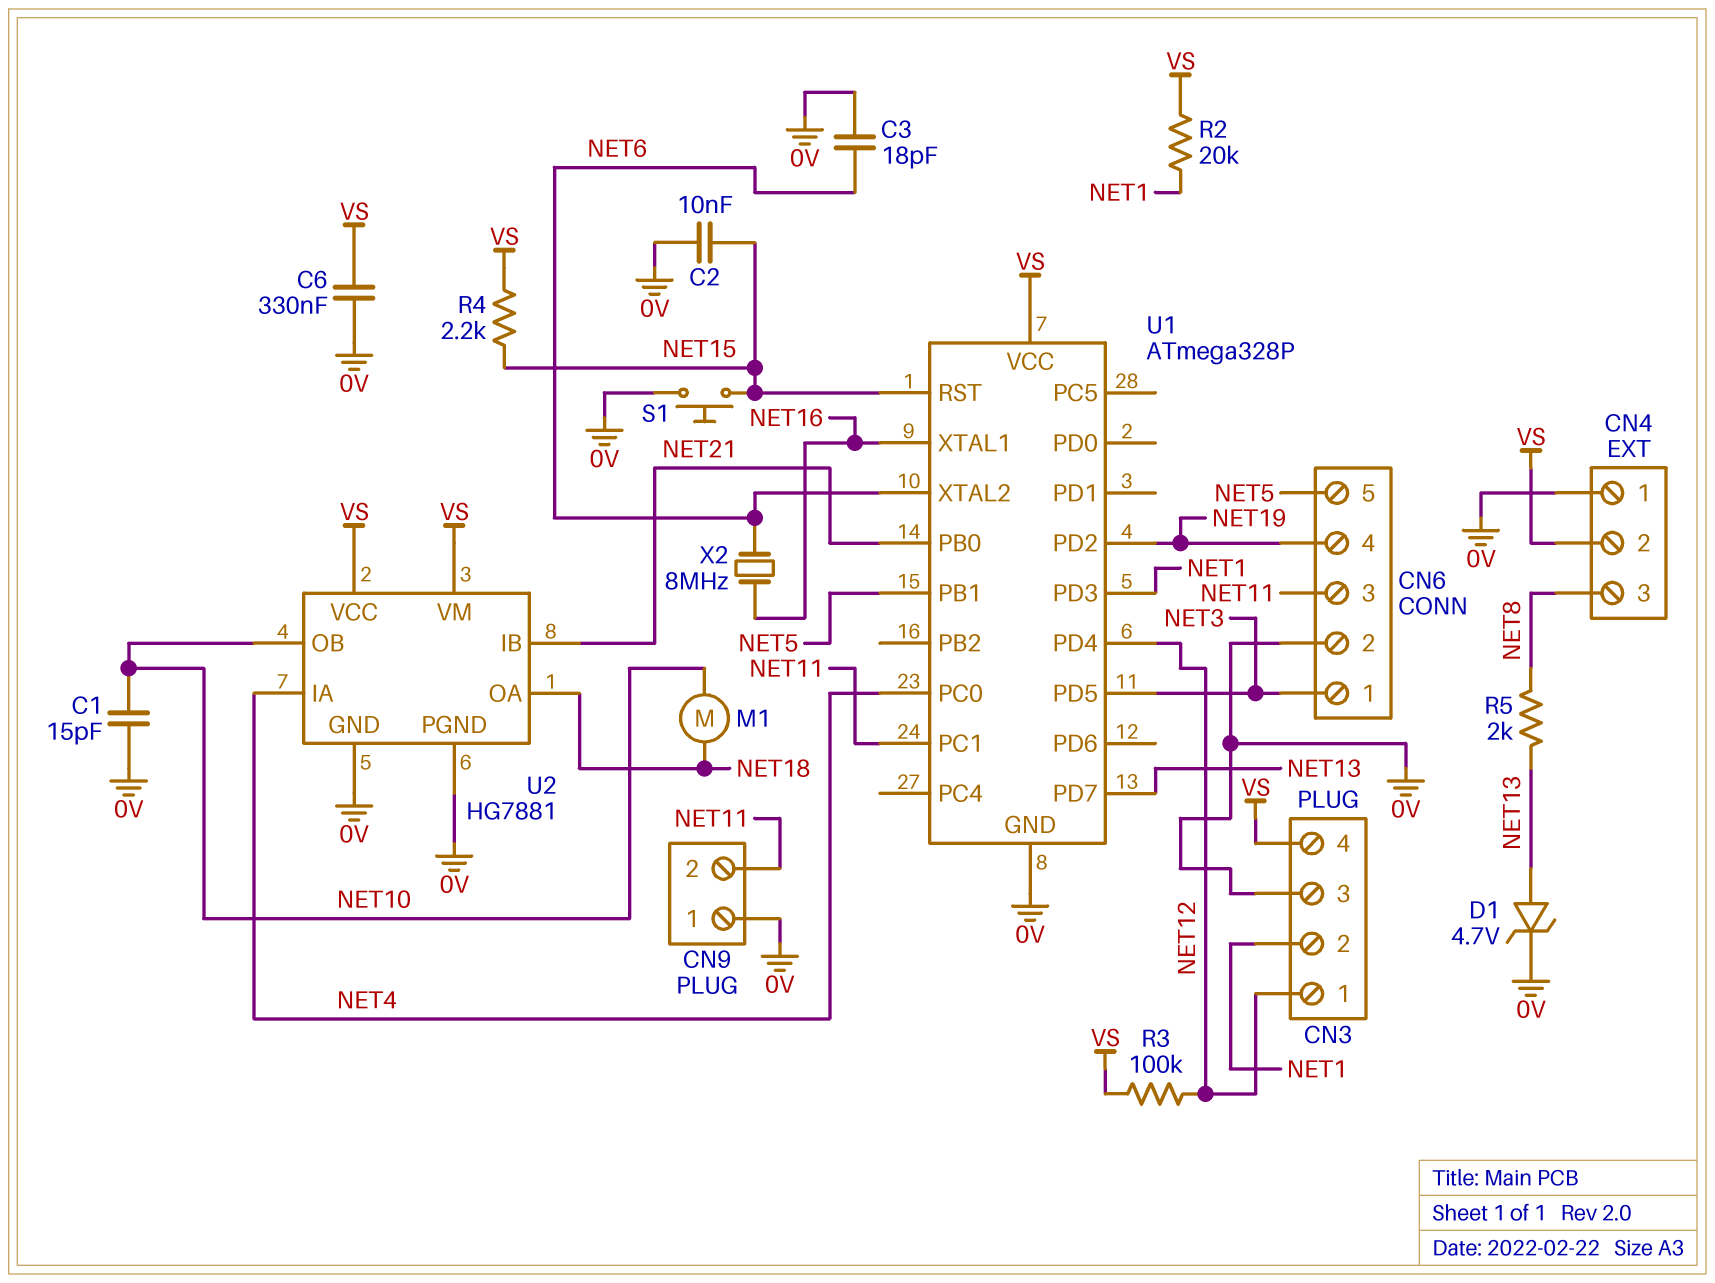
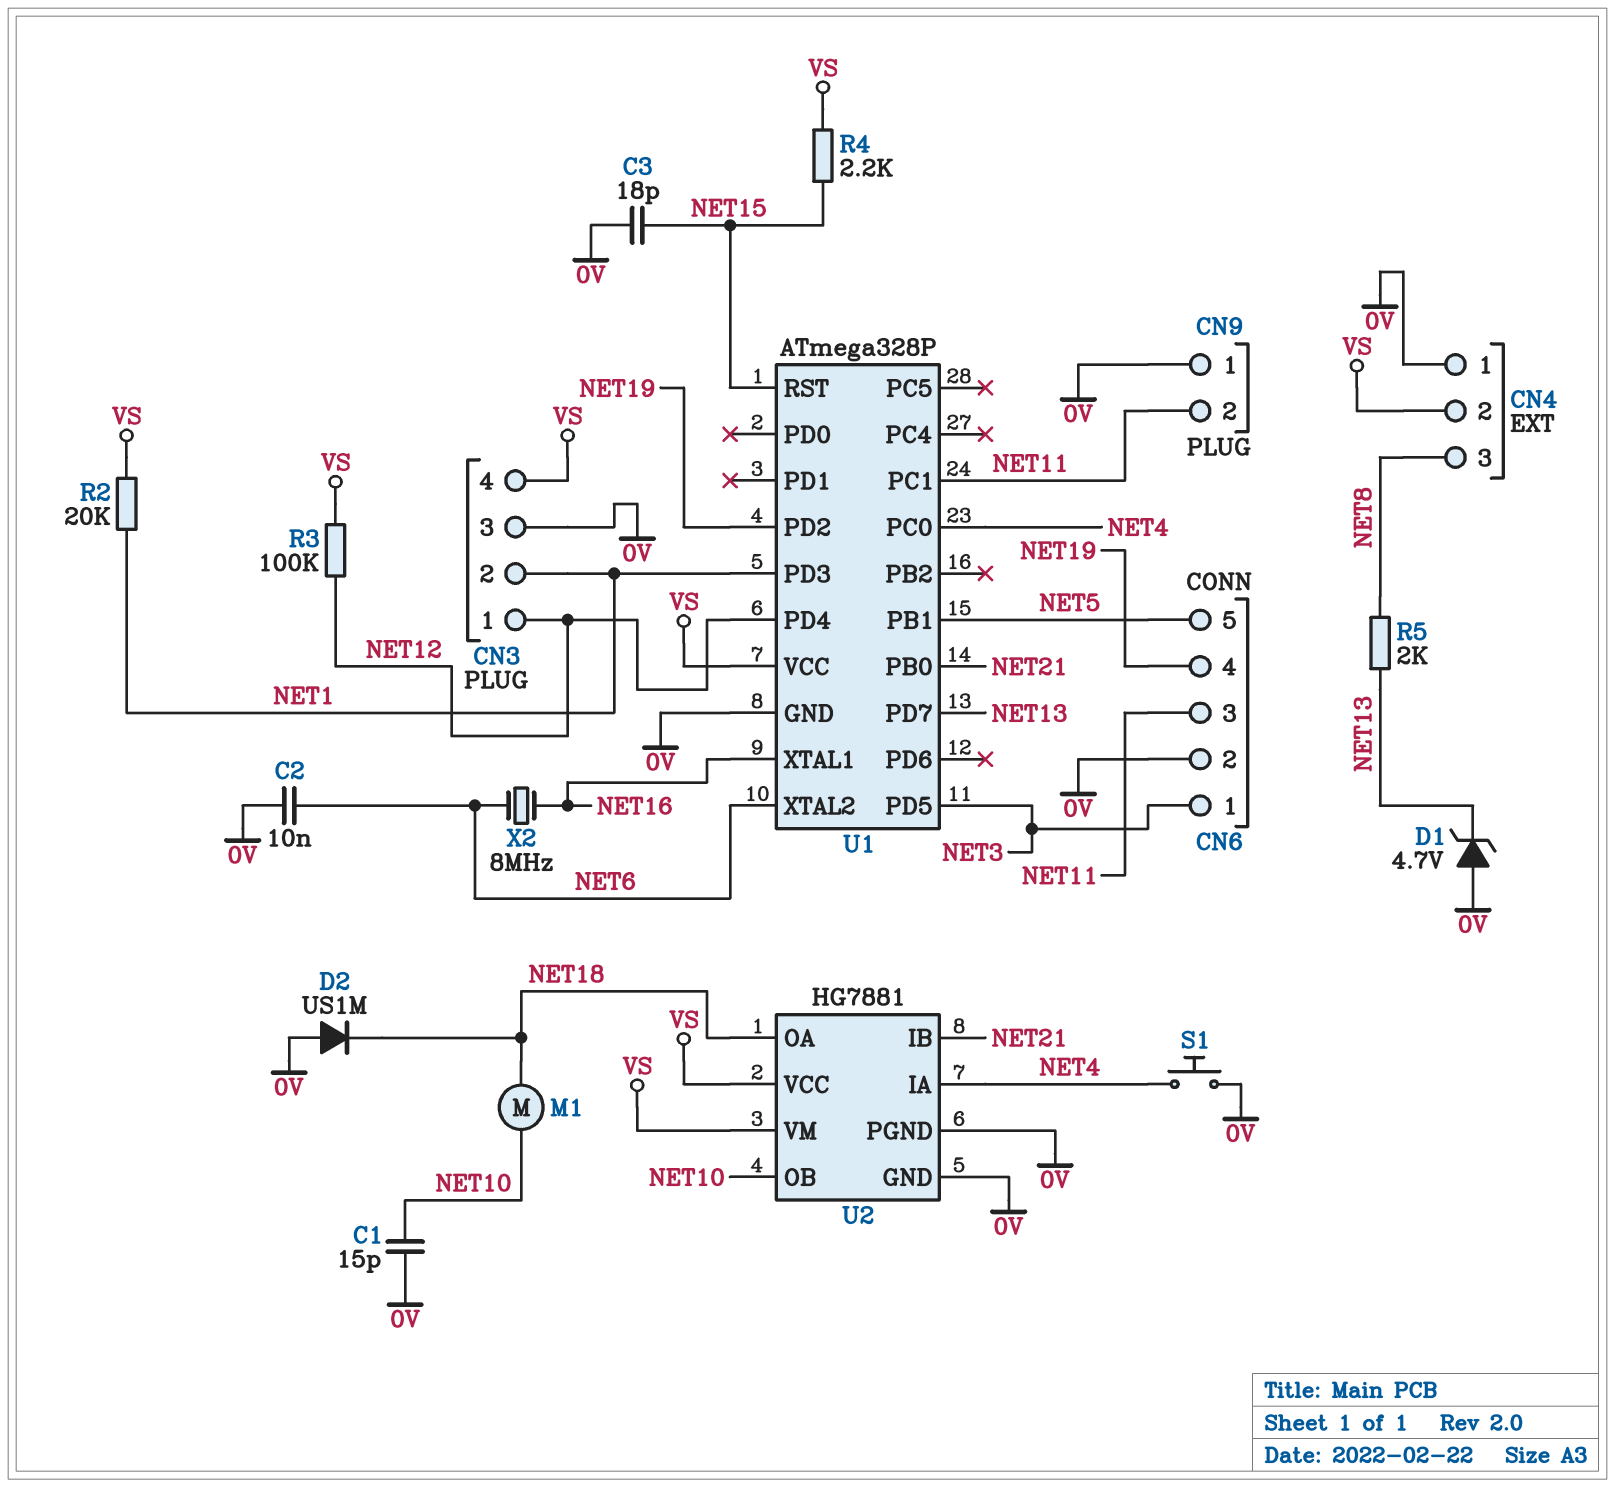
C2: 10nF (0V, NET15) -> 10nF (0V, NET6)
C3: 18pF (0V, NET6) -> 18pF (0V, NET15)
C6: 330nF (0V, VS) -> none
D1: zener 4.7V (A NET13, K 0V) -> zener 4.7V (A 0V, K NET13)
D2: none -> diode US1M (A 0V, K NET18)
S1: button (0V, NET15) -> button (0V, NET4)

